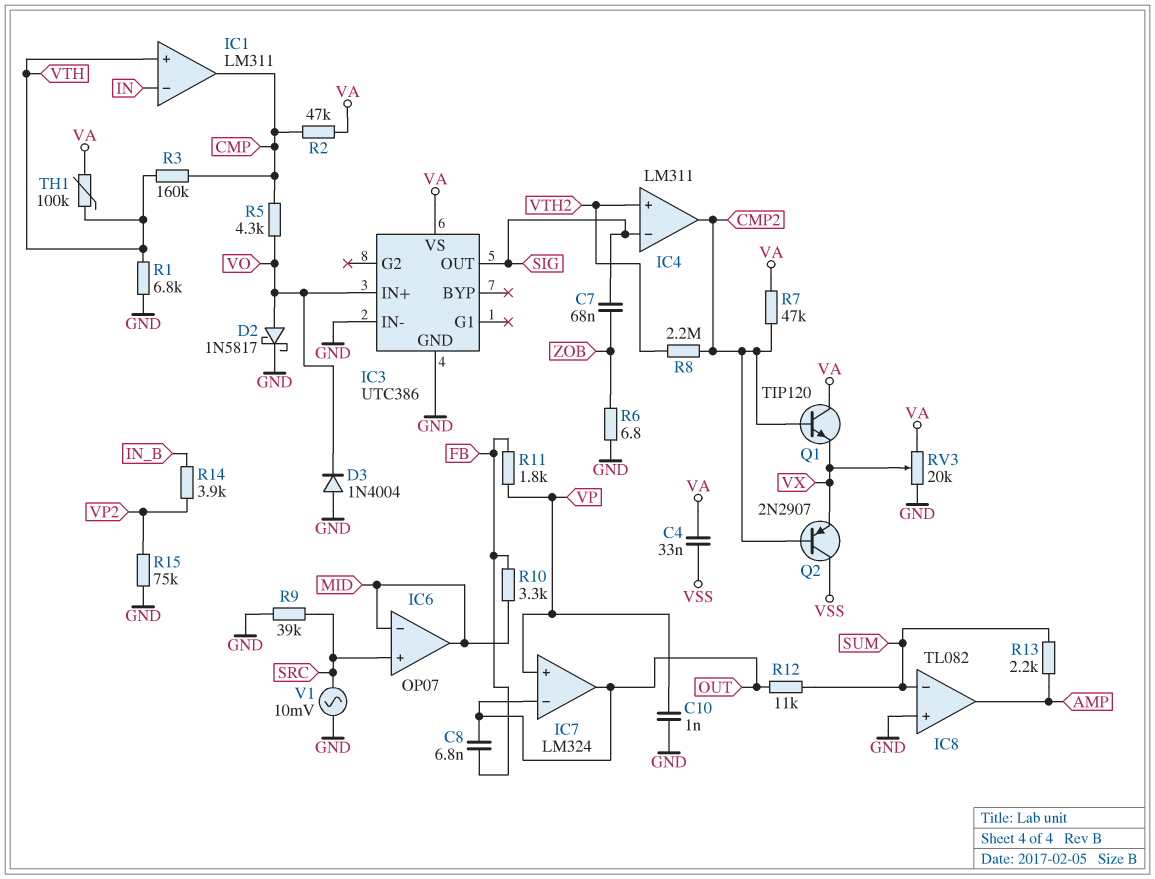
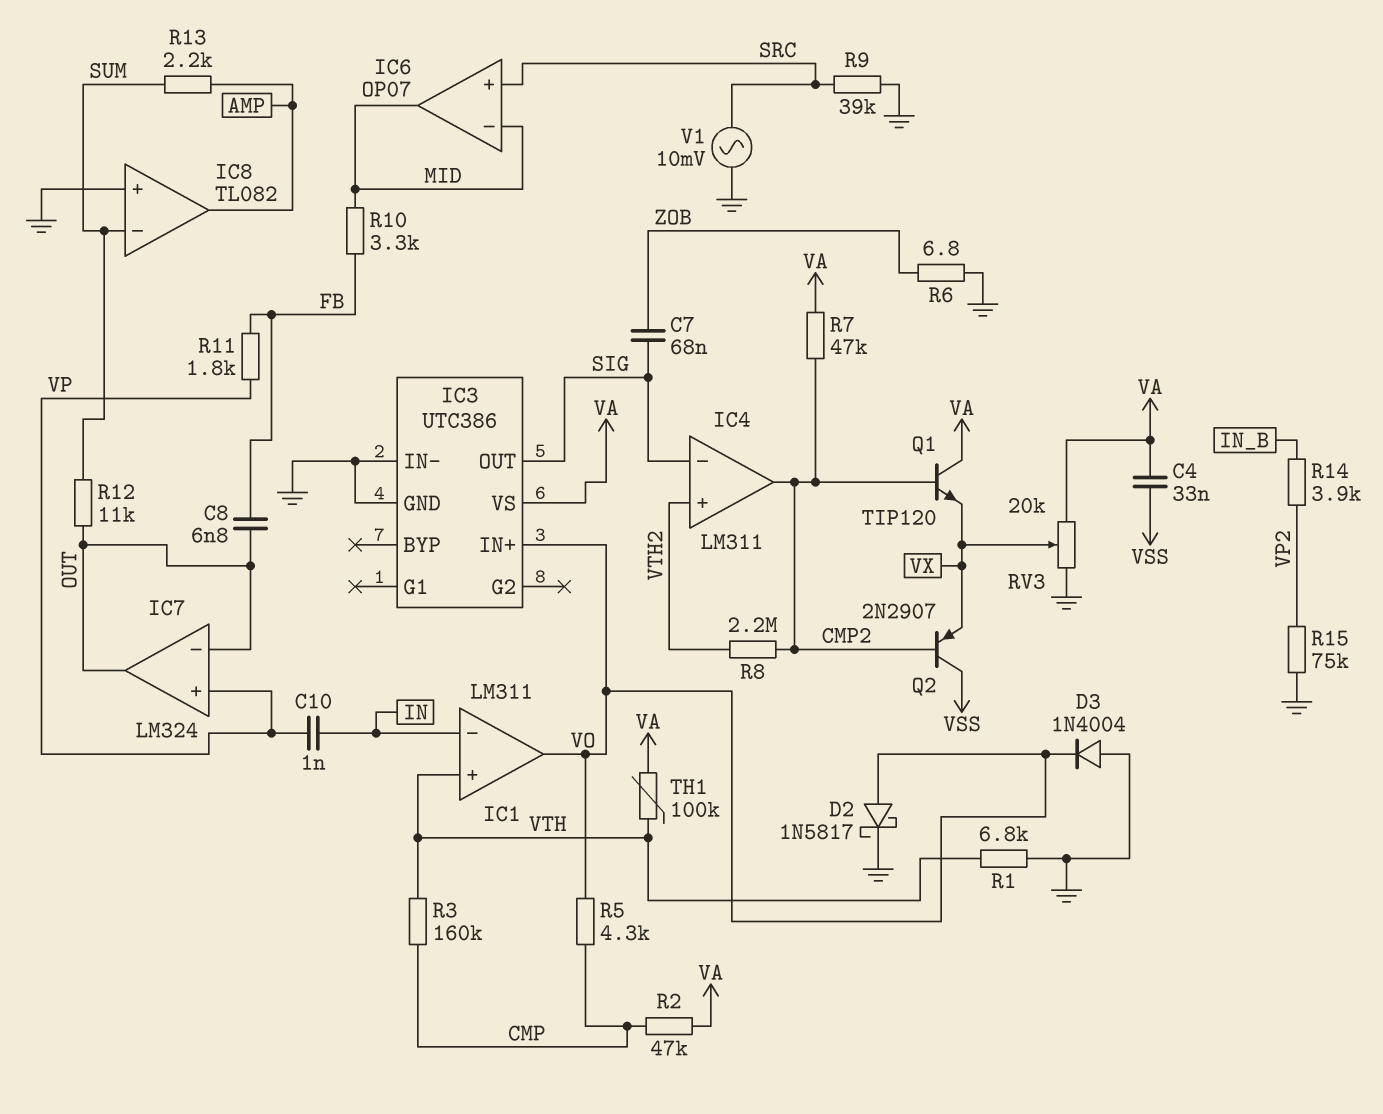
C10: 1nF (GND, VP) -> 1nF (IN, VP)
IC1 pin out: CMP -> VO

